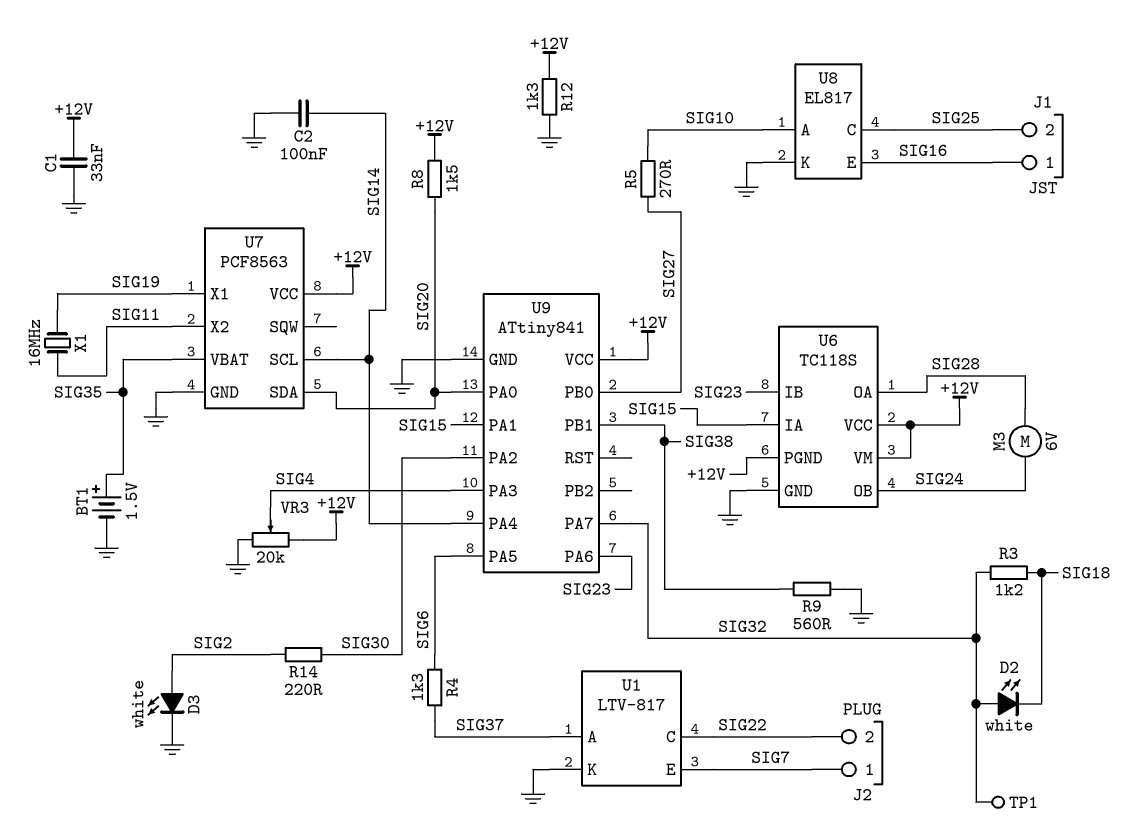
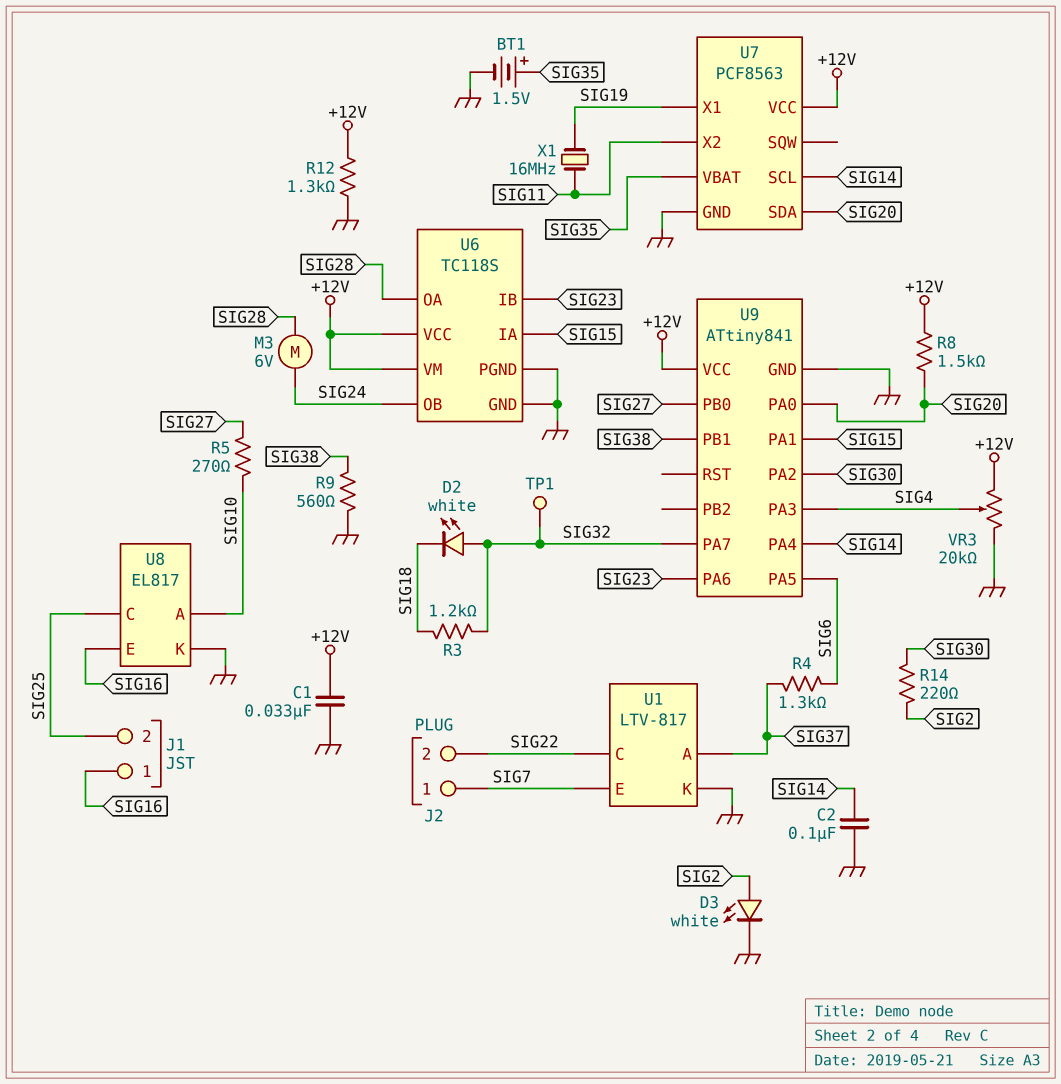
U6 pin PGND: +12V -> GND

